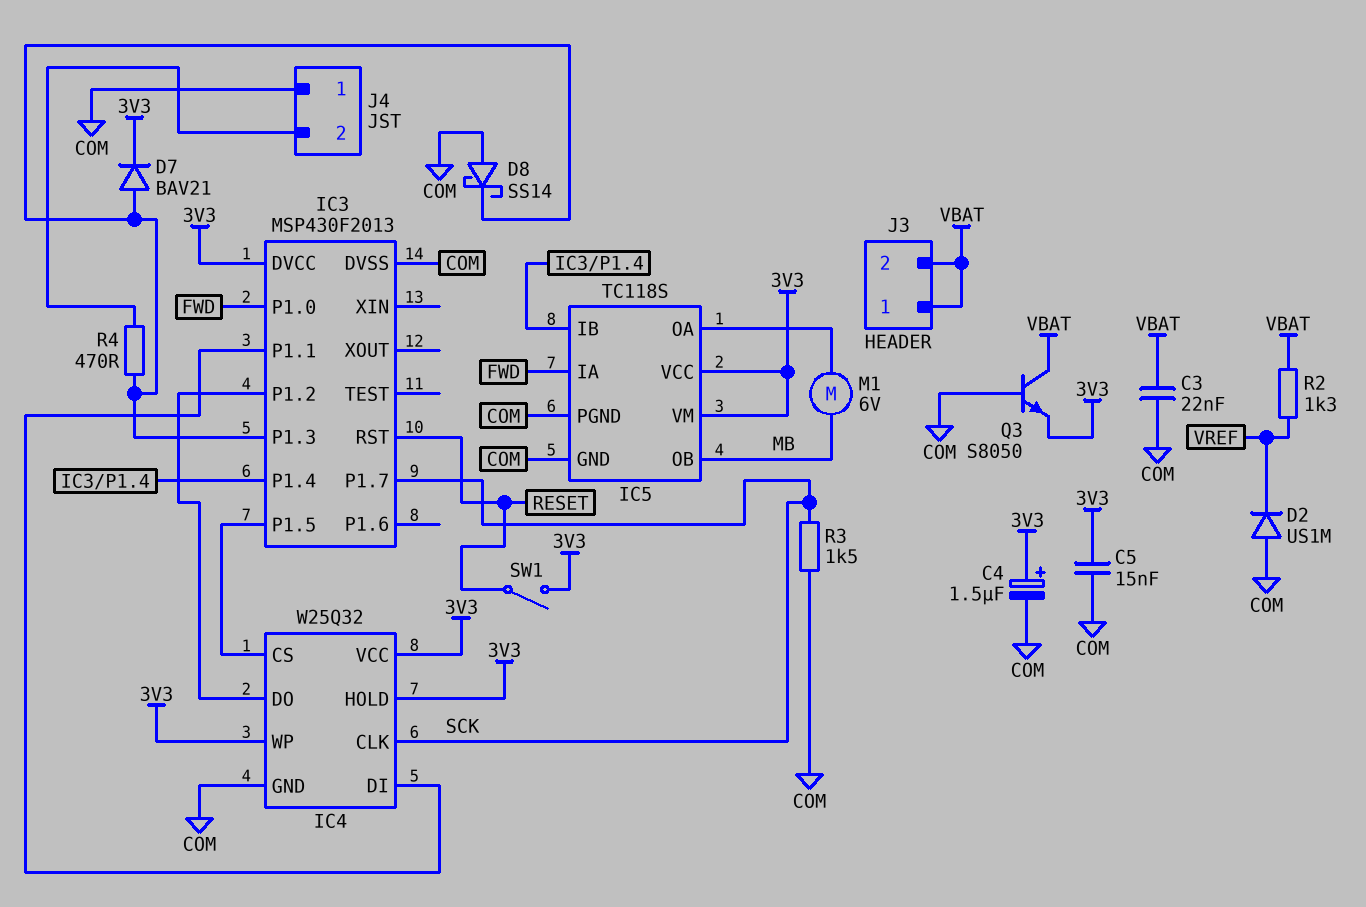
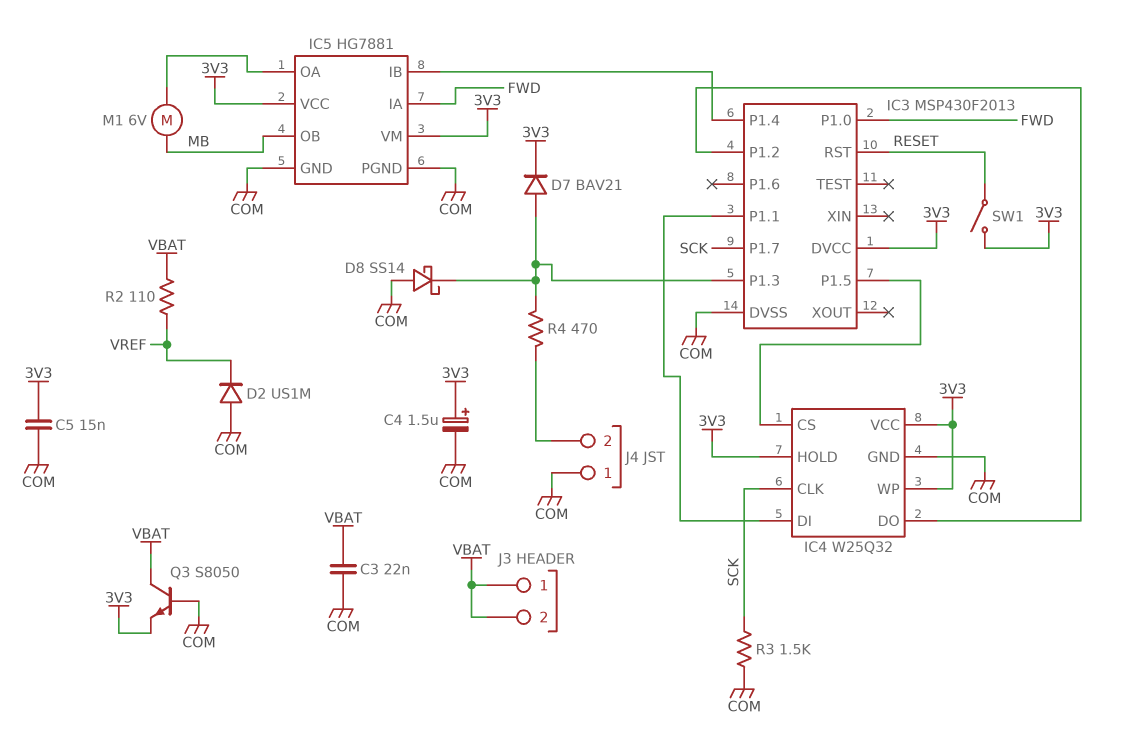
IC5: TC118S -> HG7881
R2: 1.3k (VBAT, VREF) -> 110 (VBAT, VREF)

